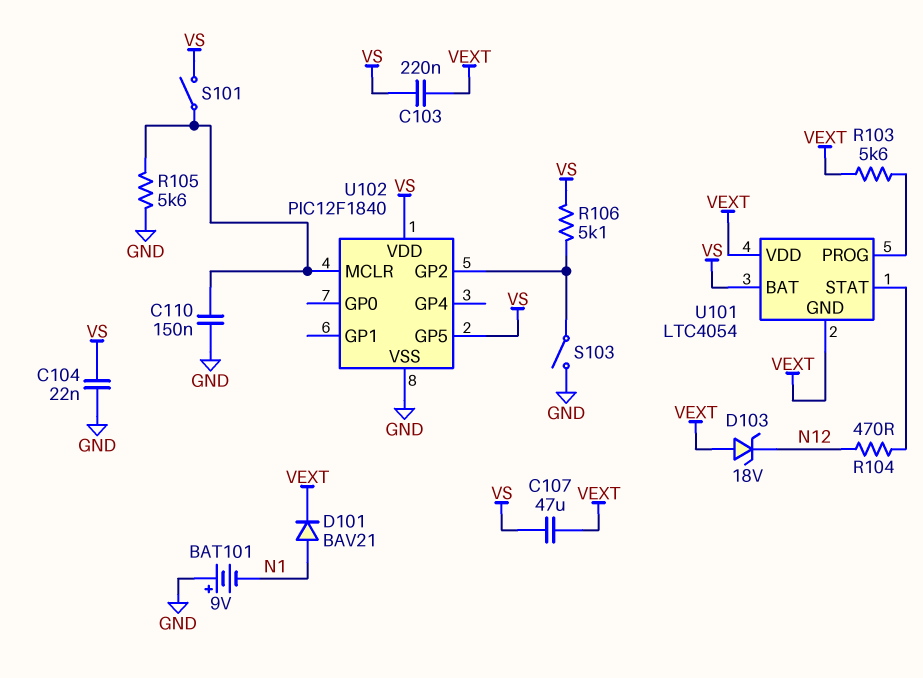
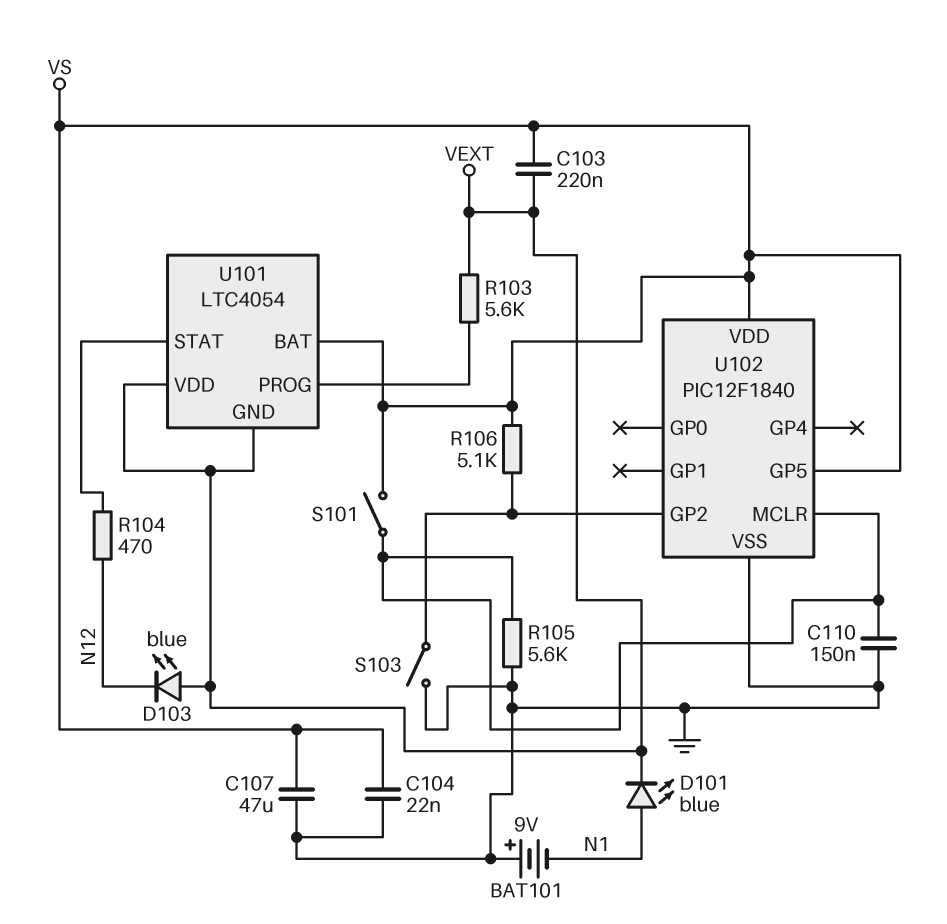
C107: 47uF (VEXT, VS) -> 47uF (GND, VS)
D101: diode BAV21 (A N1, K VEXT) -> LED blue (A N1, K VEXT)
D103: zener 18V (A VEXT, K N12) -> LED blue (A VEXT, K N12)

